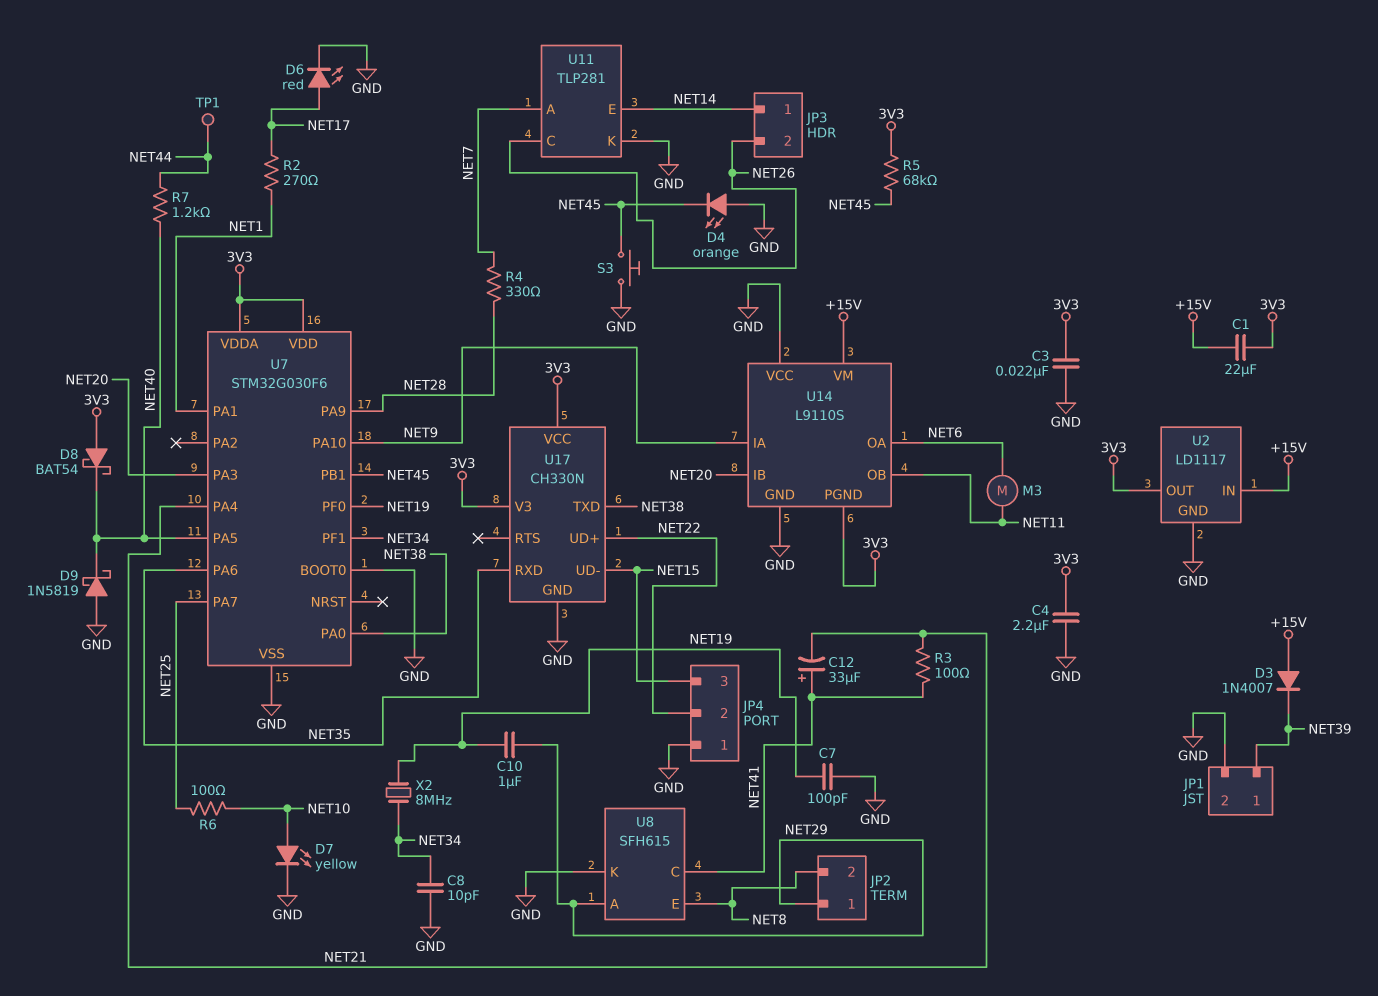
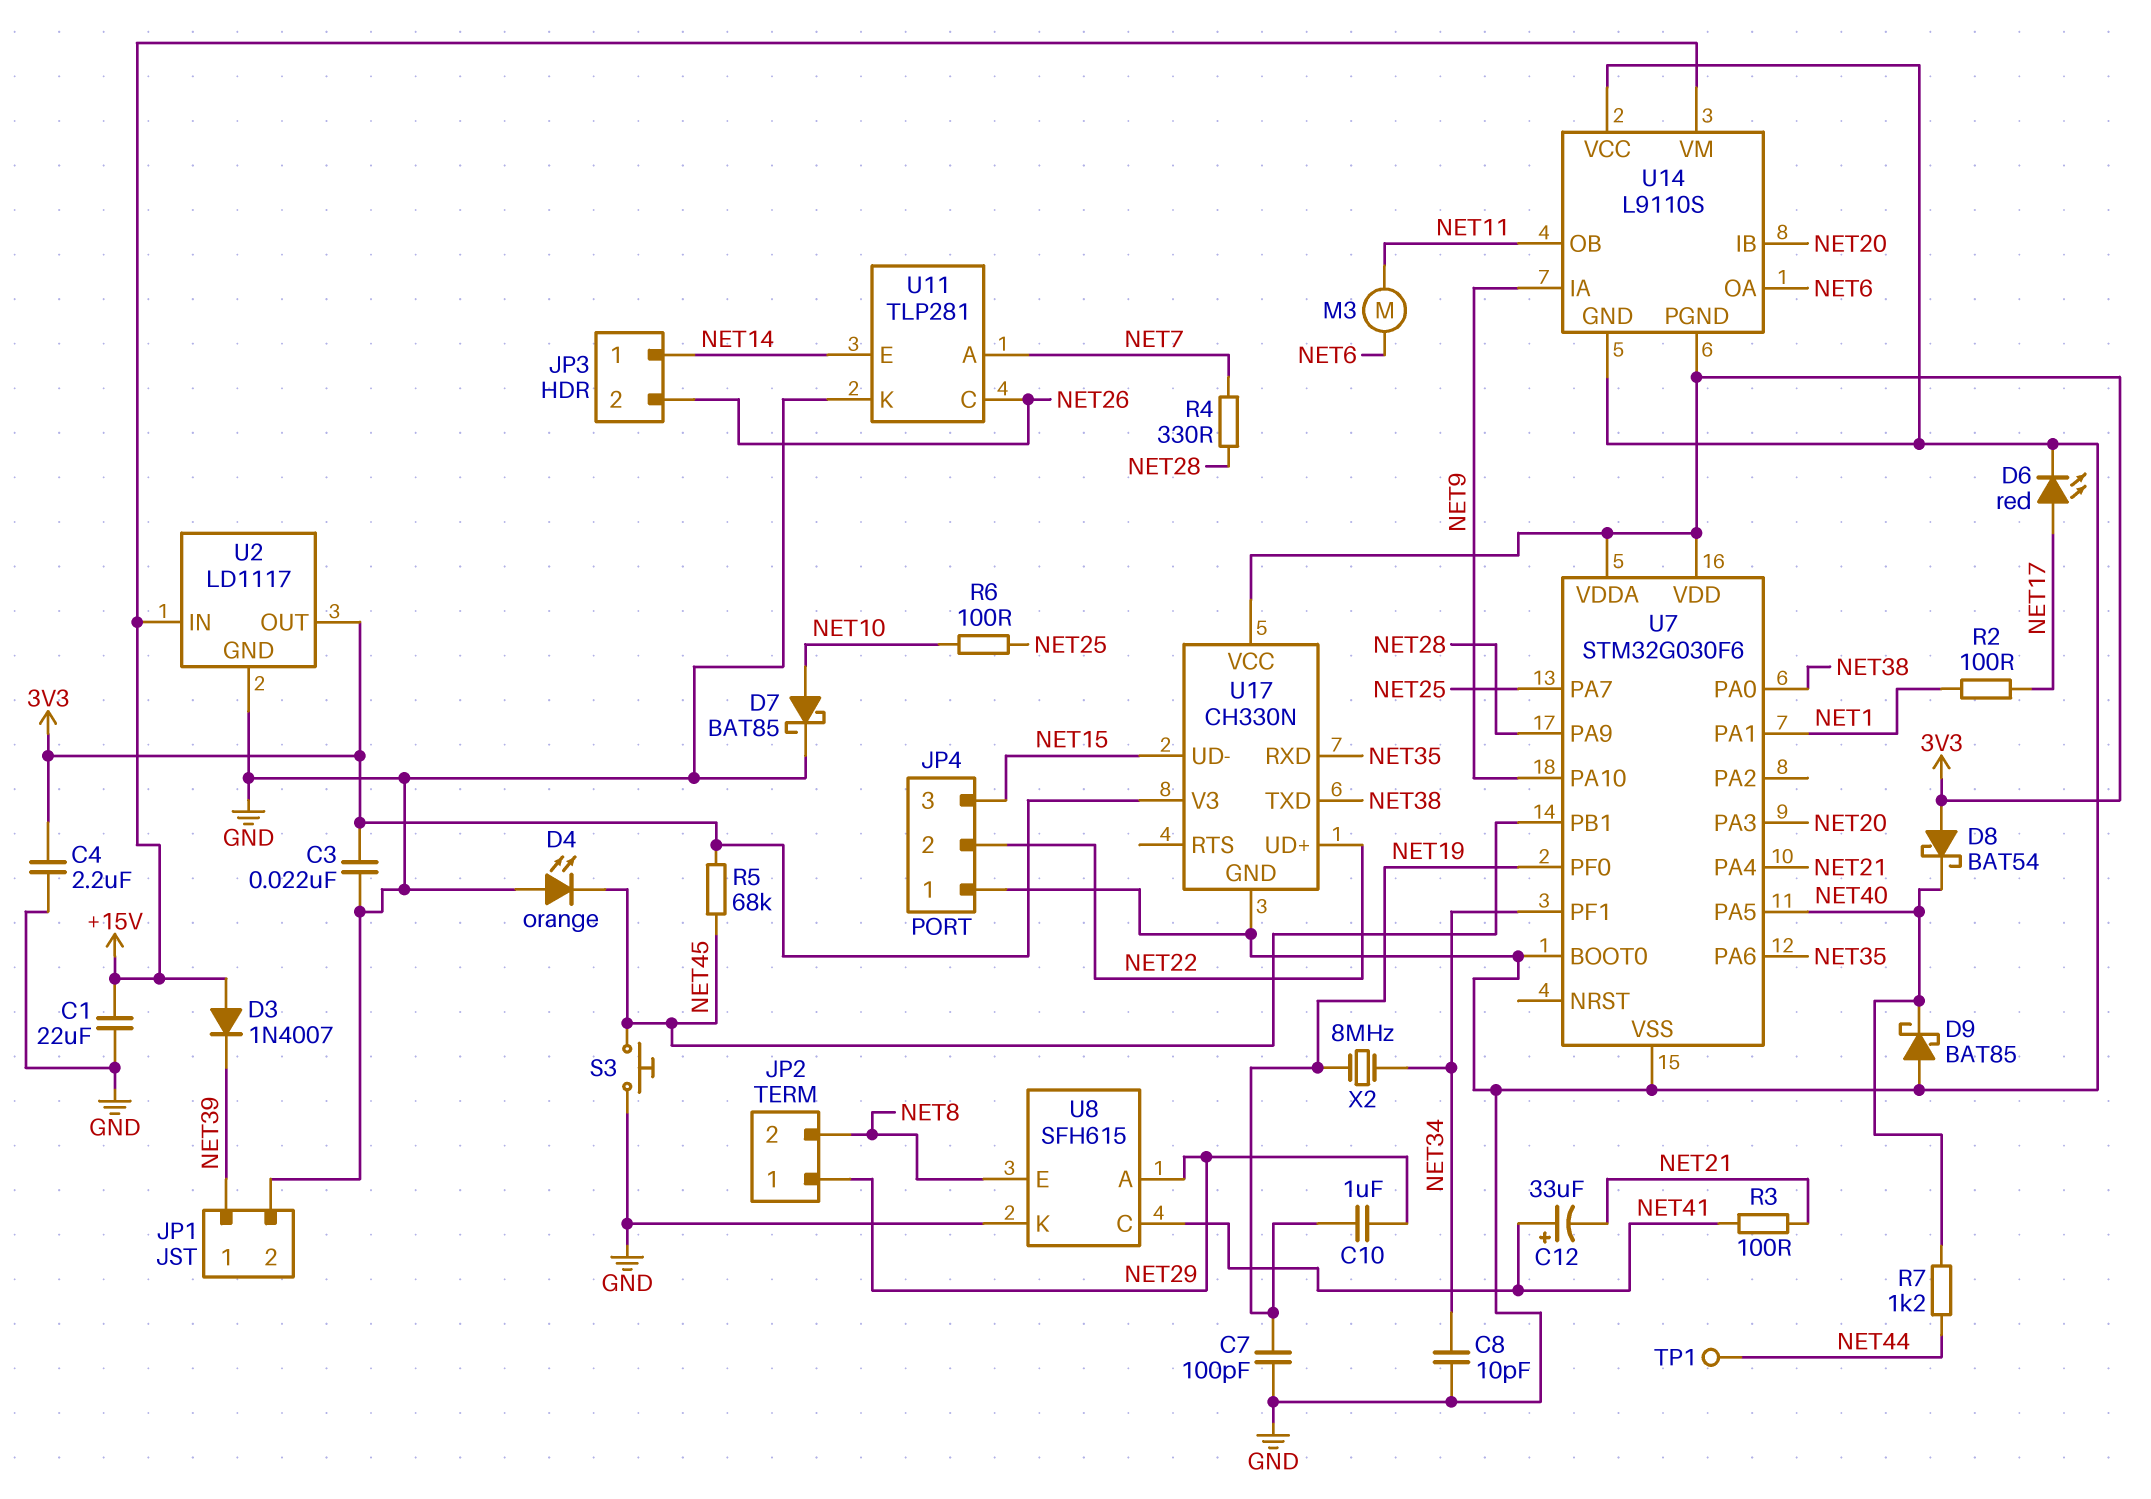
C1: 22uF (+15V, 3V3) -> 22uF (+15V, GND)
D7: LED yellow (A NET10, K GND) -> schottky BAT85 (A NET10, K GND)
D9: schottky 1N5819 (A GND, K NET40) -> schottky BAT85 (A GND, K NET40)
R2: 270 (NET1, NET17) -> 100 (NET1, NET17)

